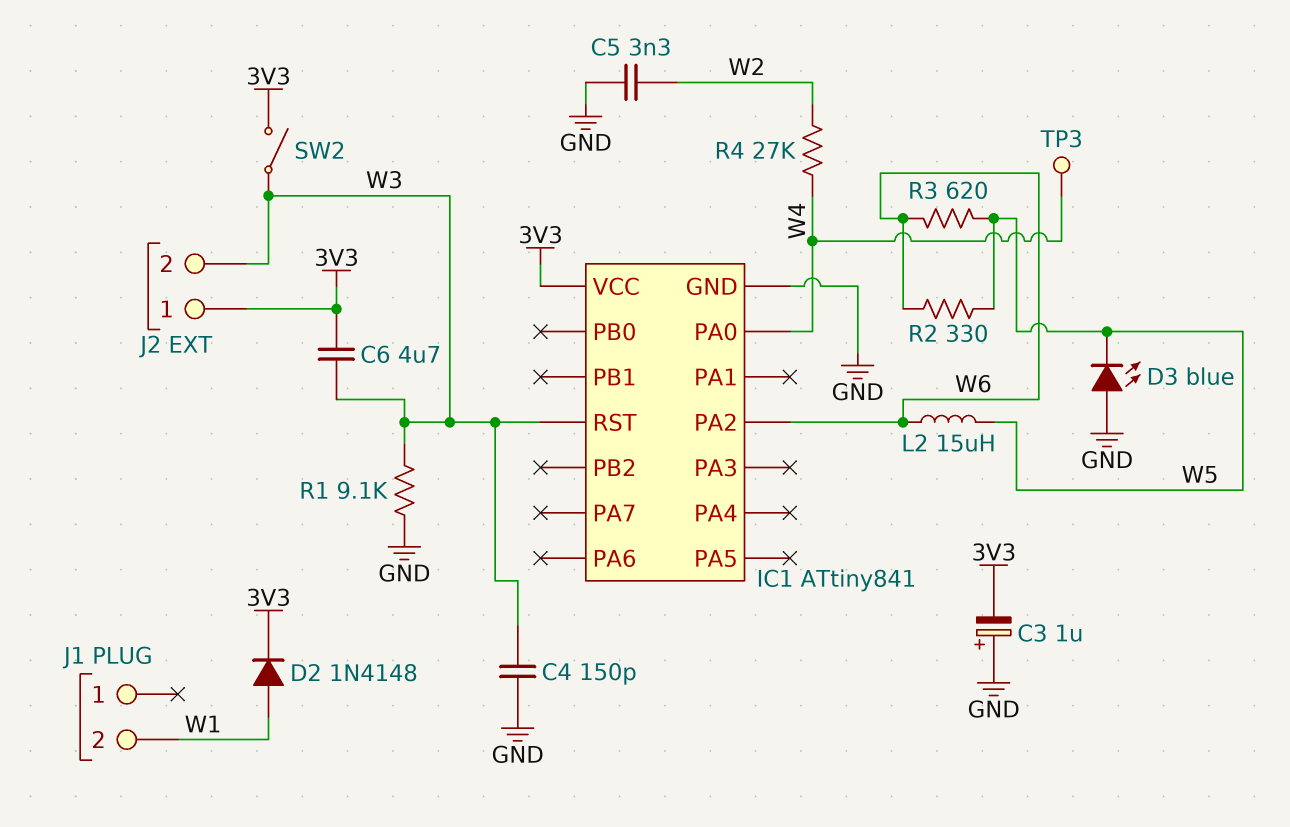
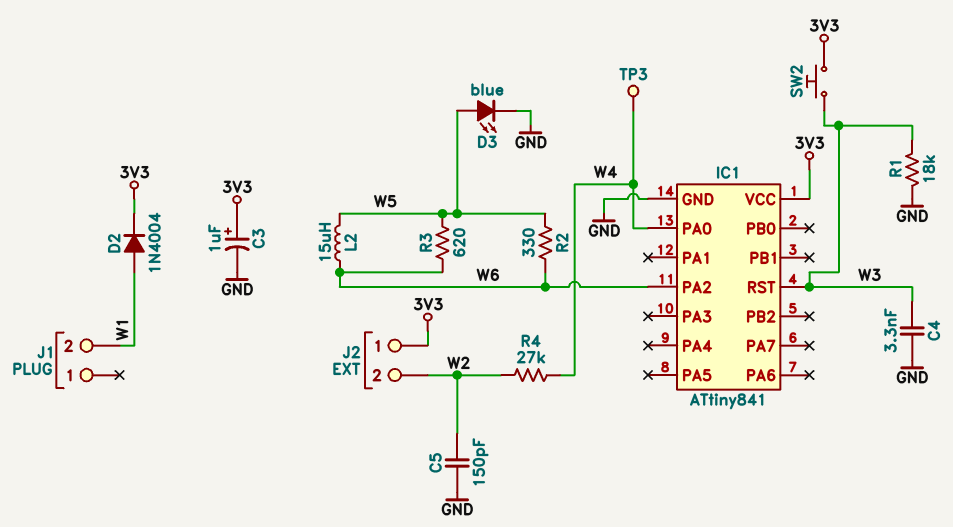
C3: 1uF (plus GND, minus 3V3) -> 1uF (plus 3V3, minus GND)
C4: 150pF (GND, W3) -> 3.3nF (GND, W3)
C5: 3.3nF (GND, W2) -> 150pF (GND, W2)
C6: 4.7uF (3V3, W3) -> none
D2: diode 1N4148 (A W1, K 3V3) -> diode 1N4004 (A W1, K 3V3)
D3: LED blue (A GND, K W5) -> LED blue (A W5, K GND)
J2 pin 2: W3 -> W2
R1: 9.1k (GND, W3) -> 18k (GND, W3)
SW2: switch (3V3, W3) -> button (3V3, W3)

